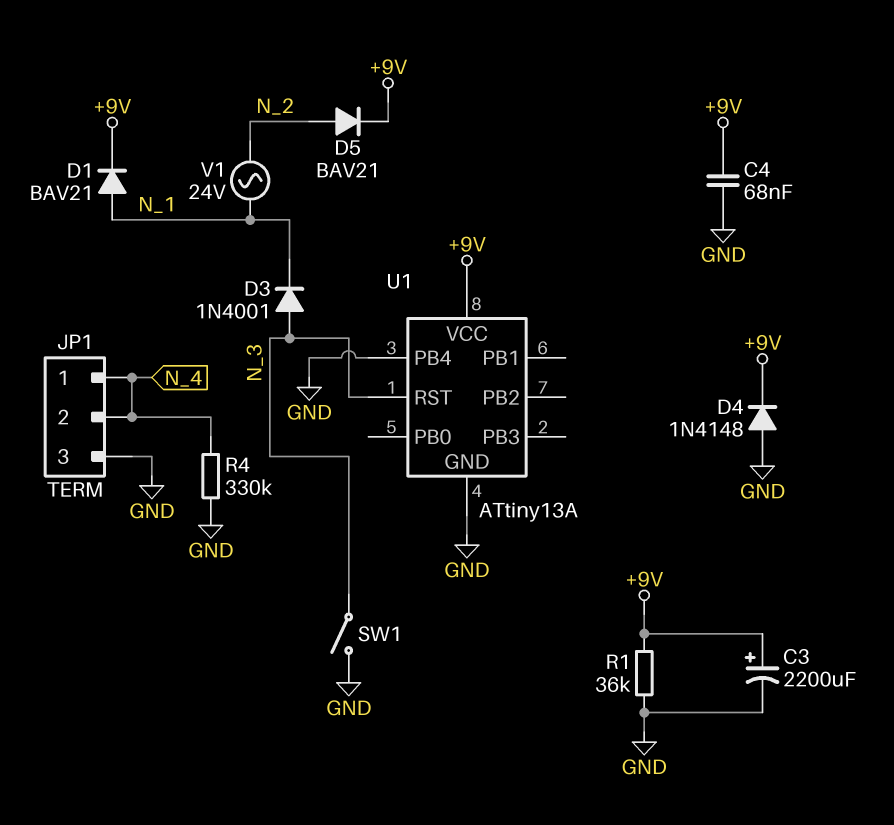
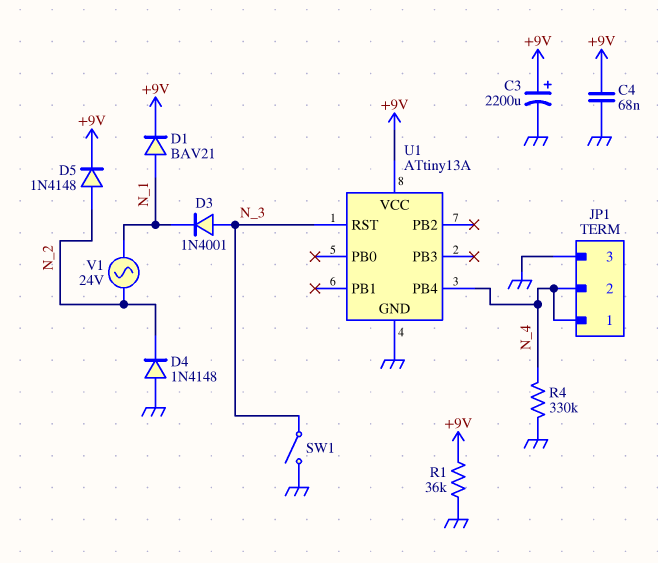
D4: diode 1N4148 (A GND, K +9V) -> diode 1N4148 (A GND, K N_2)
D5: diode BAV21 (A N_2, K +9V) -> diode 1N4148 (A N_2, K +9V)
U1 pin PB4: GND -> N_4

